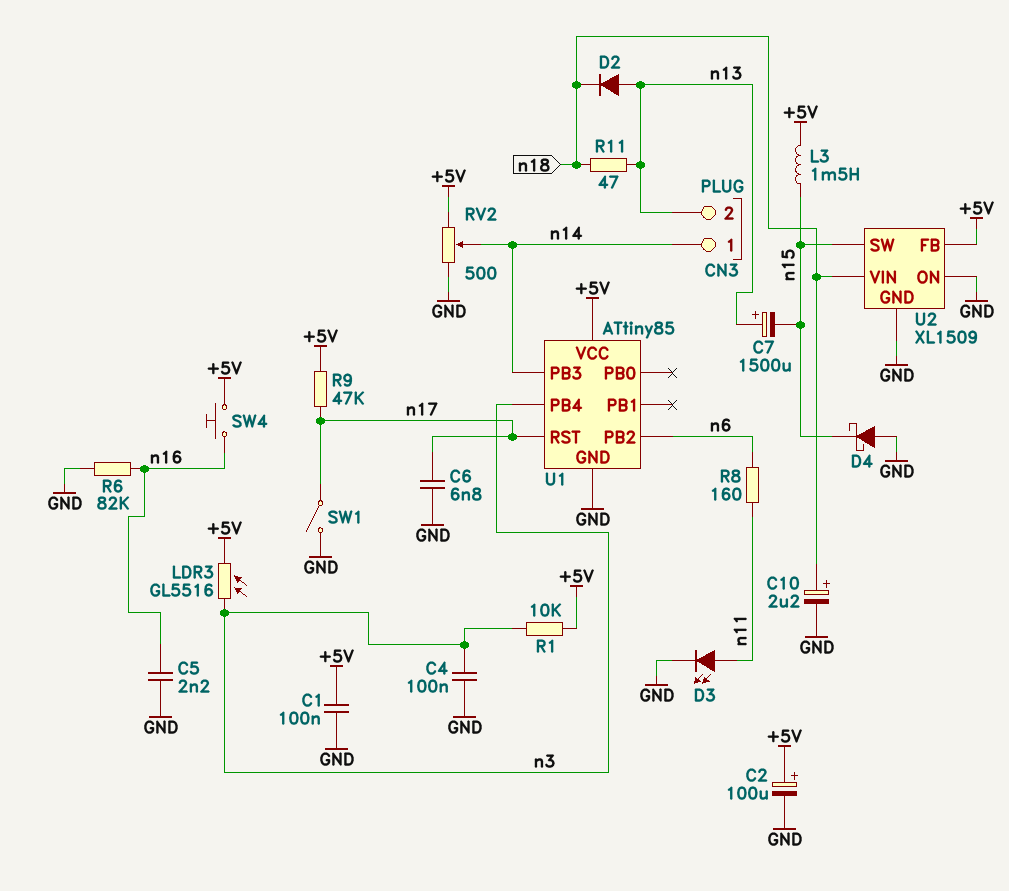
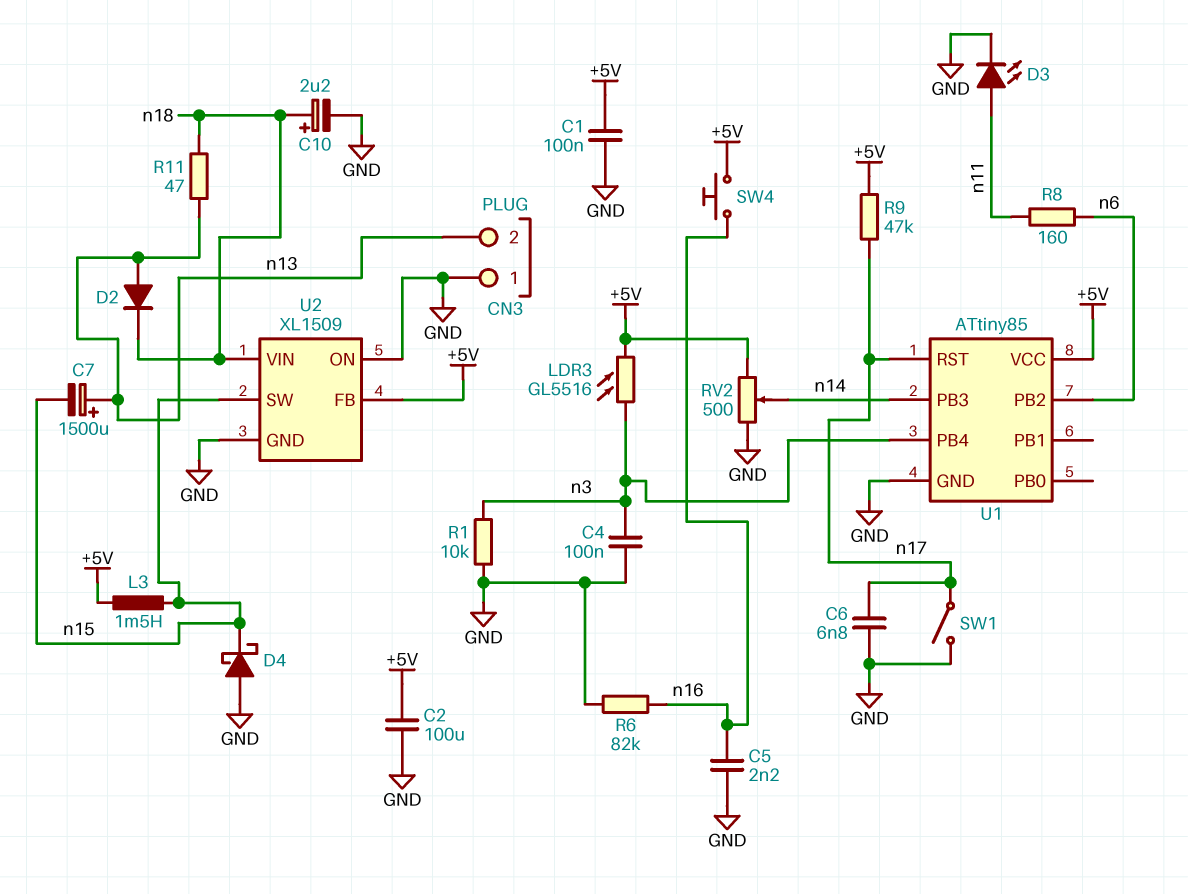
C2: 100uF (plus +5V, minus GND) -> 100uF (+5V, GND)
CN3 pin 1: n14 -> GND
R1: 10k (+5V, n3) -> 10k (GND, n3)

